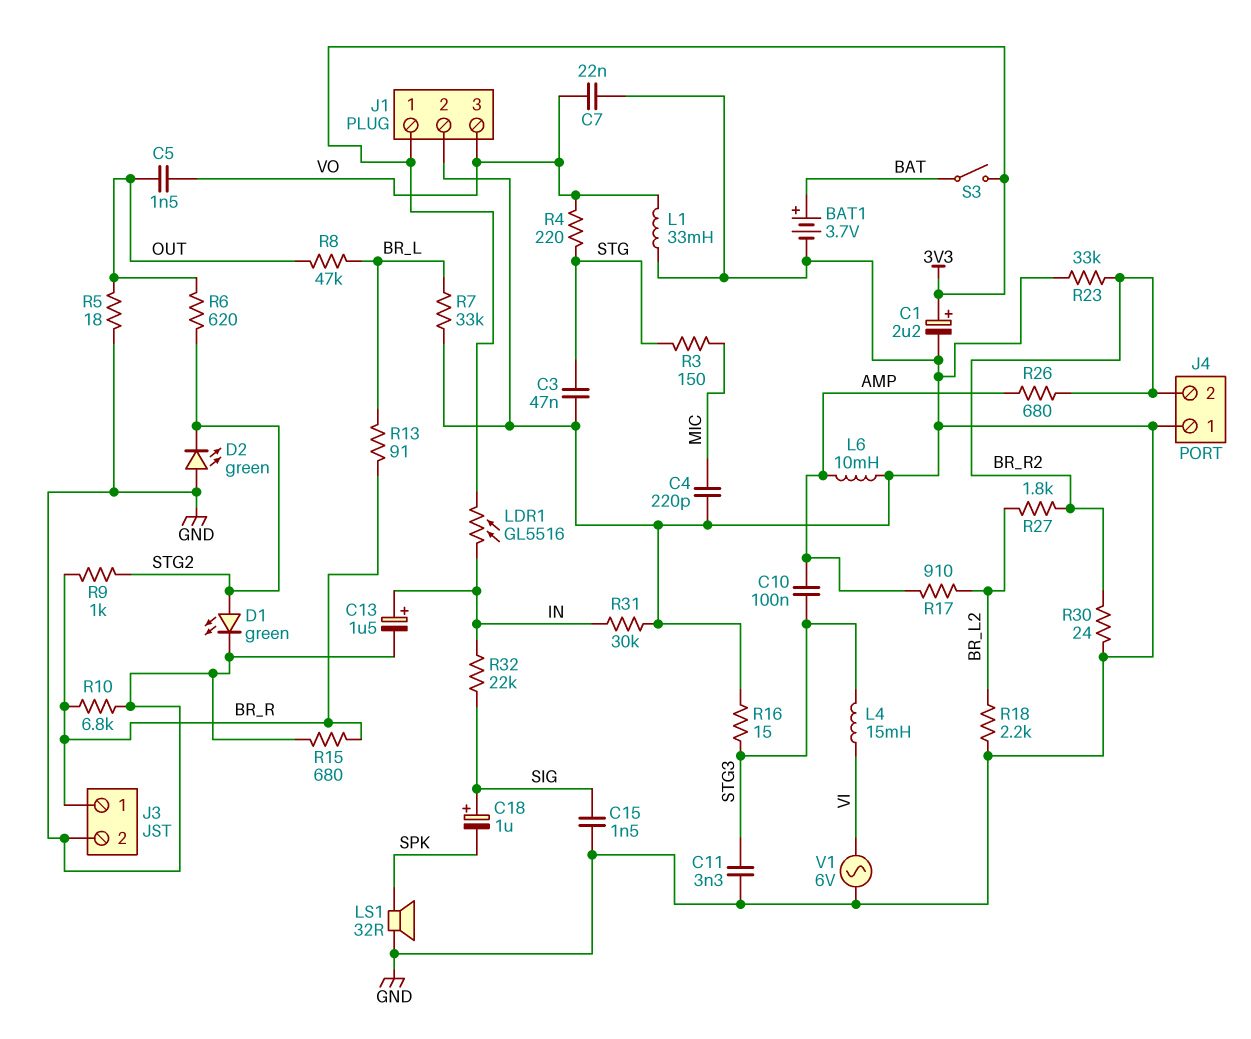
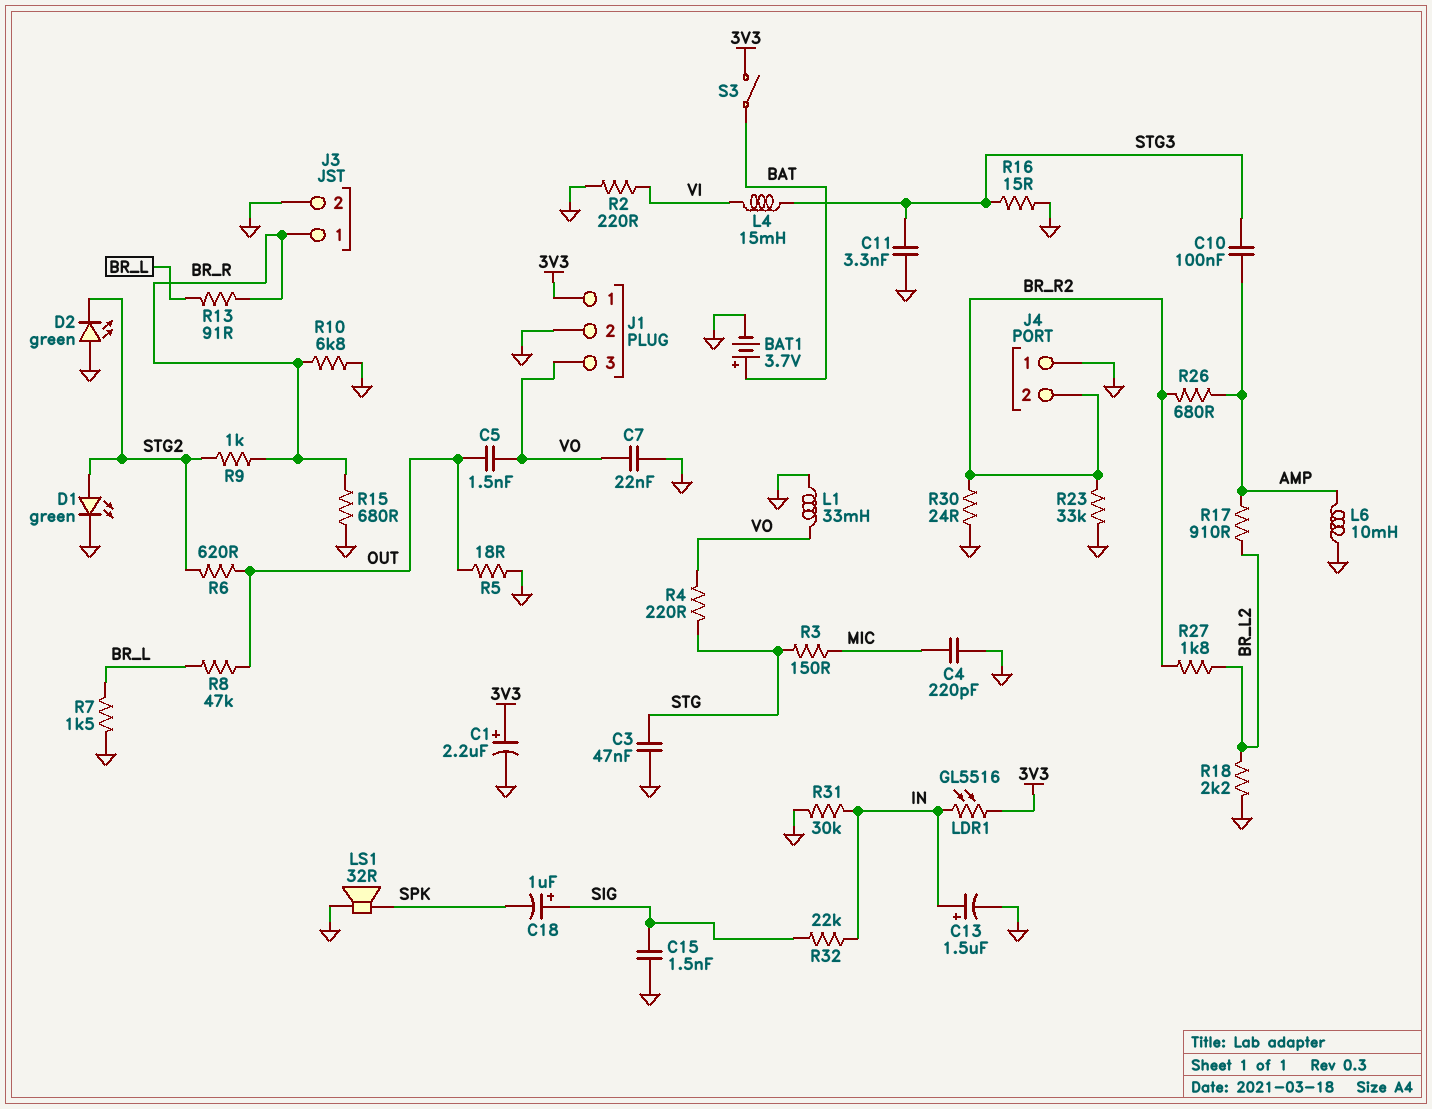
R2: none -> 220 (GND, VI)
R7: 33k (BR_L, GND) -> 1.5k (BR_L, GND)
V1: AC 6V (GND, VI) -> none

